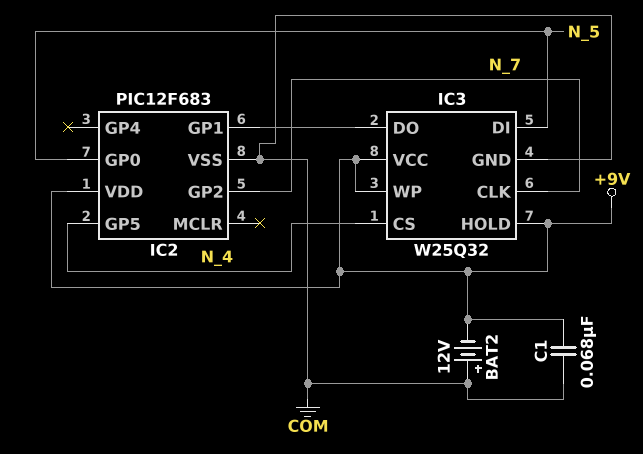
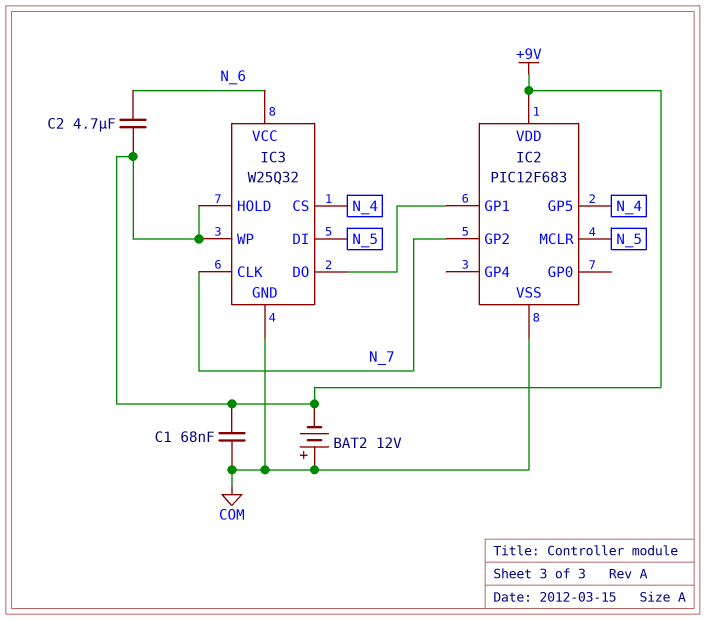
C2: none -> 4.7uF (+9V, N_6)
IC2 pin GP0: N_5 -> none
IC2 pin MCLR: none -> N_5
IC3 pin VCC: +9V -> N_6

